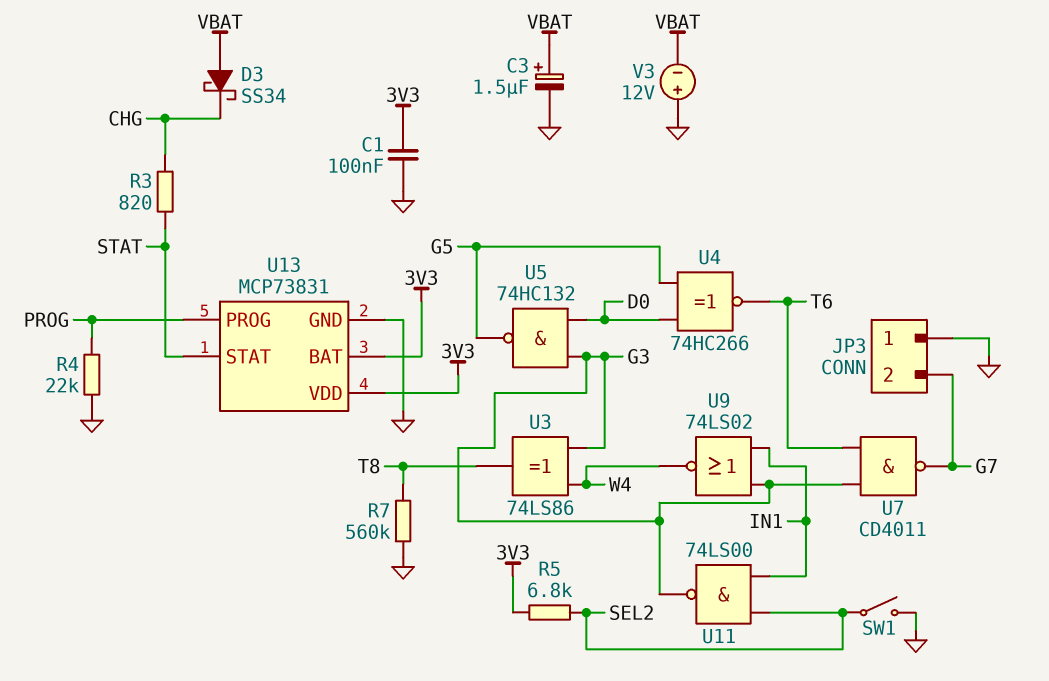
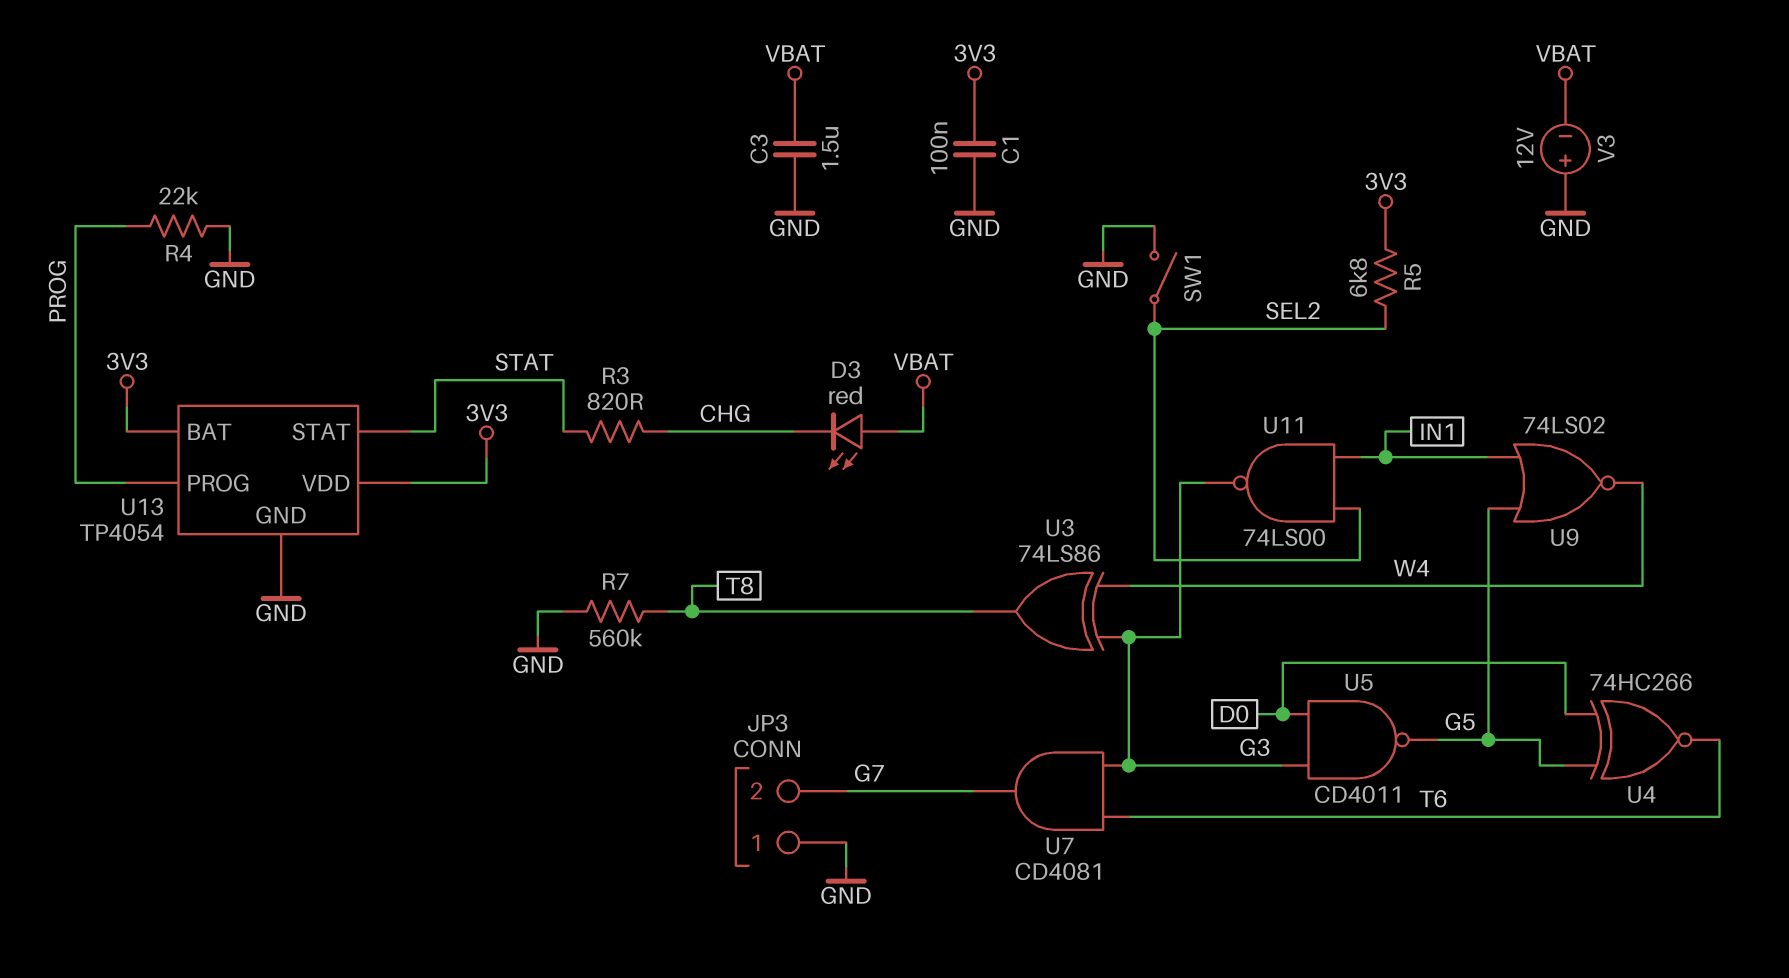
C3: 1.5uF (plus VBAT, minus GND) -> 1.5uF (GND, VBAT)
D3: schottky SS34 (A VBAT, K CHG) -> LED red (A VBAT, K CHG)
U5: NAND 74HC132 (in D0, in G3, out G5) -> NAND CD4011 (in D0, in G3, out G5)
U7: NAND CD4011 (in G3, in T6, out G7) -> AND CD4081 (in G3, in T6, out G7)
U9: NOR 74LS02 (in G3, in IN1, out W4) -> NOR 74LS02 (in G5, in IN1, out W4)
U13: MCP73831 -> TP4054

